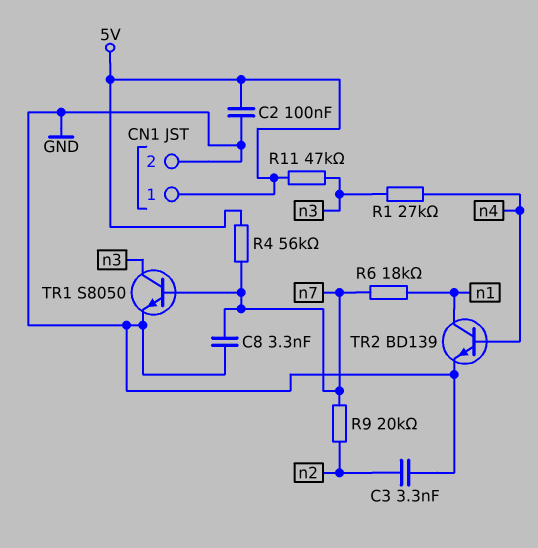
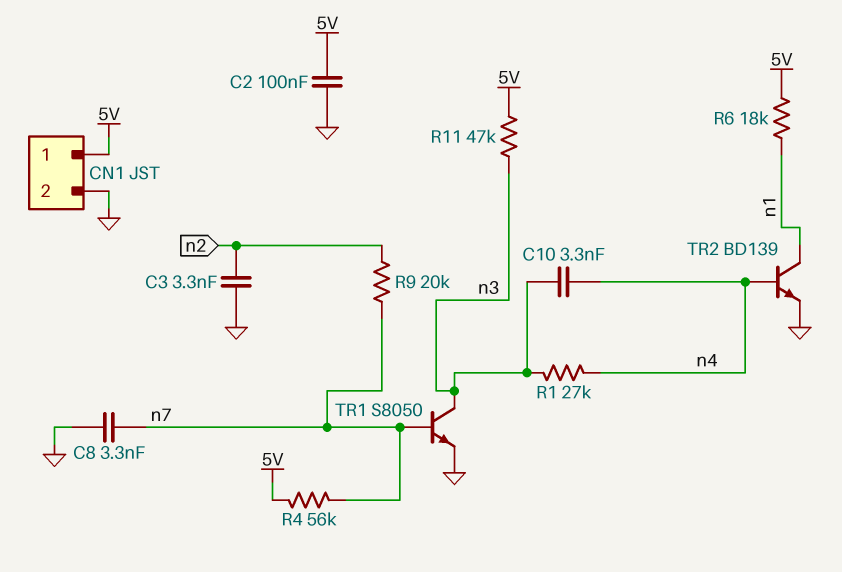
C10: none -> 3.3nF (n3, n4)
R6: 18k (n1, n7) -> 18k (5V, n1)

